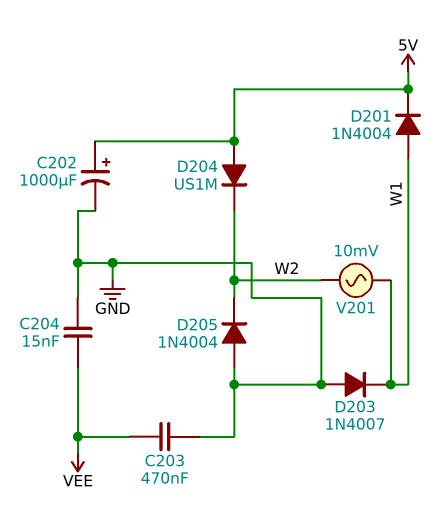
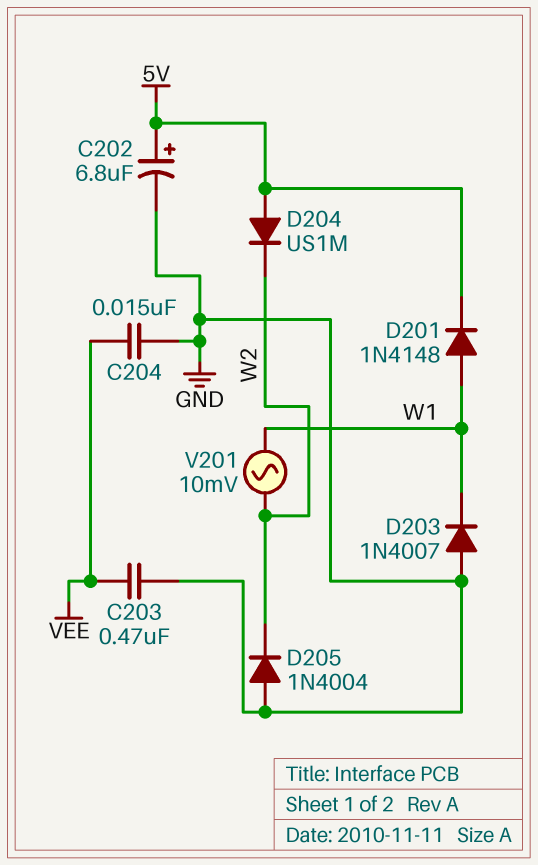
C202: 1000uF (plus 5V, minus GND) -> 6.8uF (plus 5V, minus GND)
D201: diode 1N4004 (A W1, K 5V) -> diode 1N4148 (A W1, K 5V)

